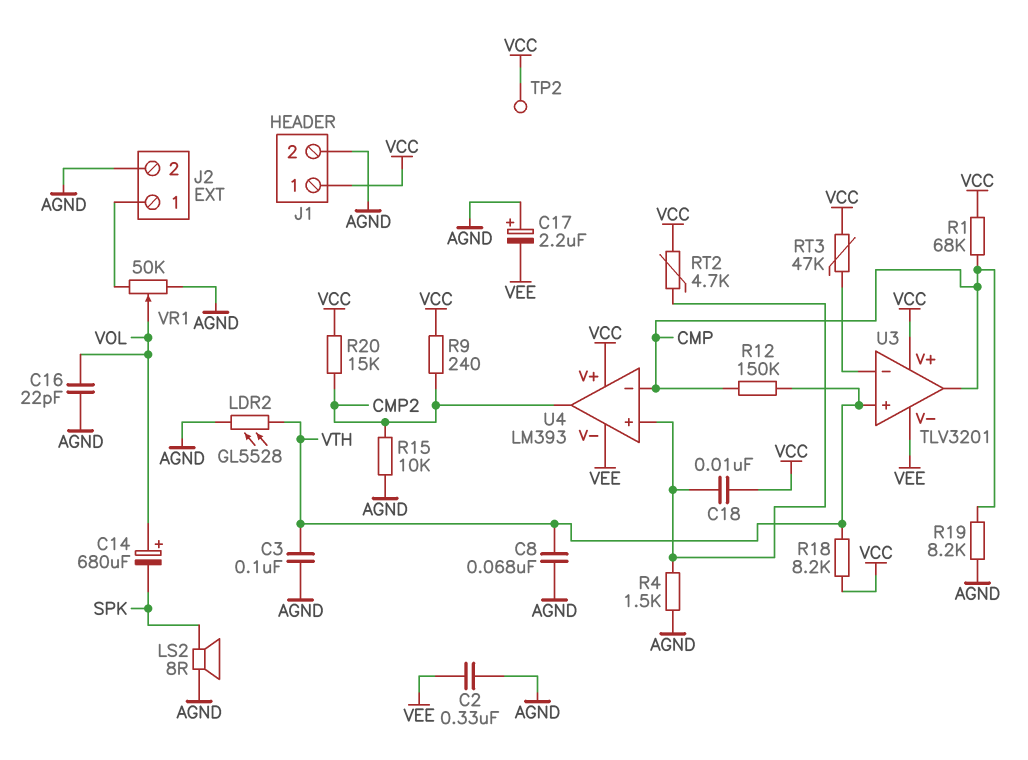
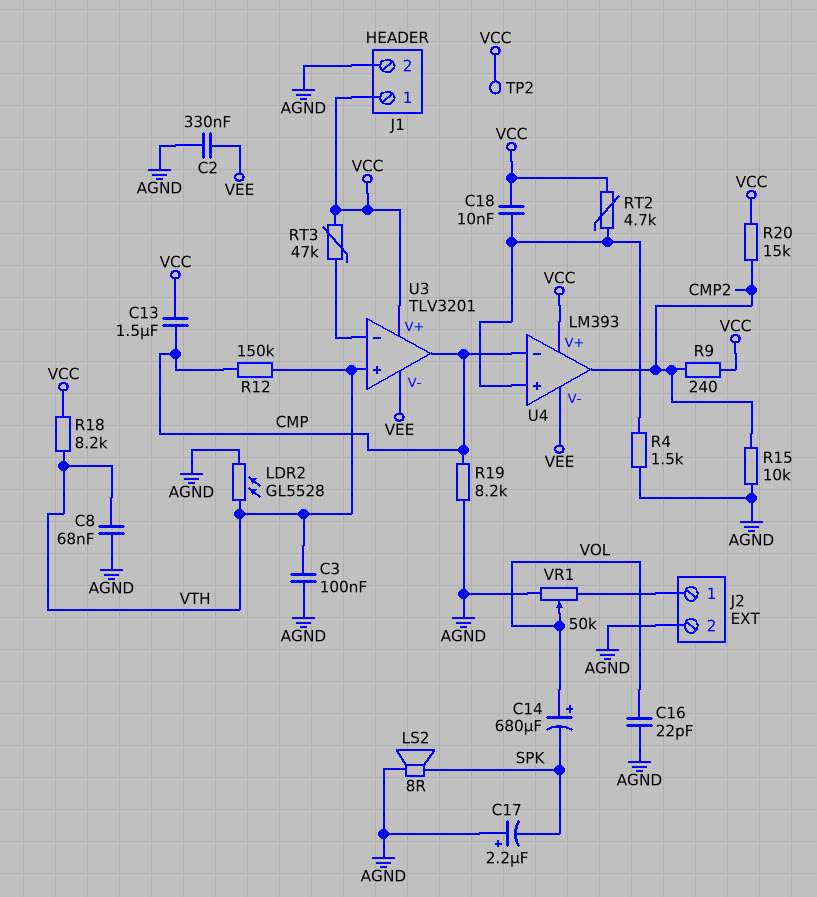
C13: none -> 1.5uF (CMP, VCC)
C17: 2.2uF (plus AGND, minus VEE) -> 2.2uF (plus AGND, minus SPK)
R1: 68k (CMP, VCC) -> none

